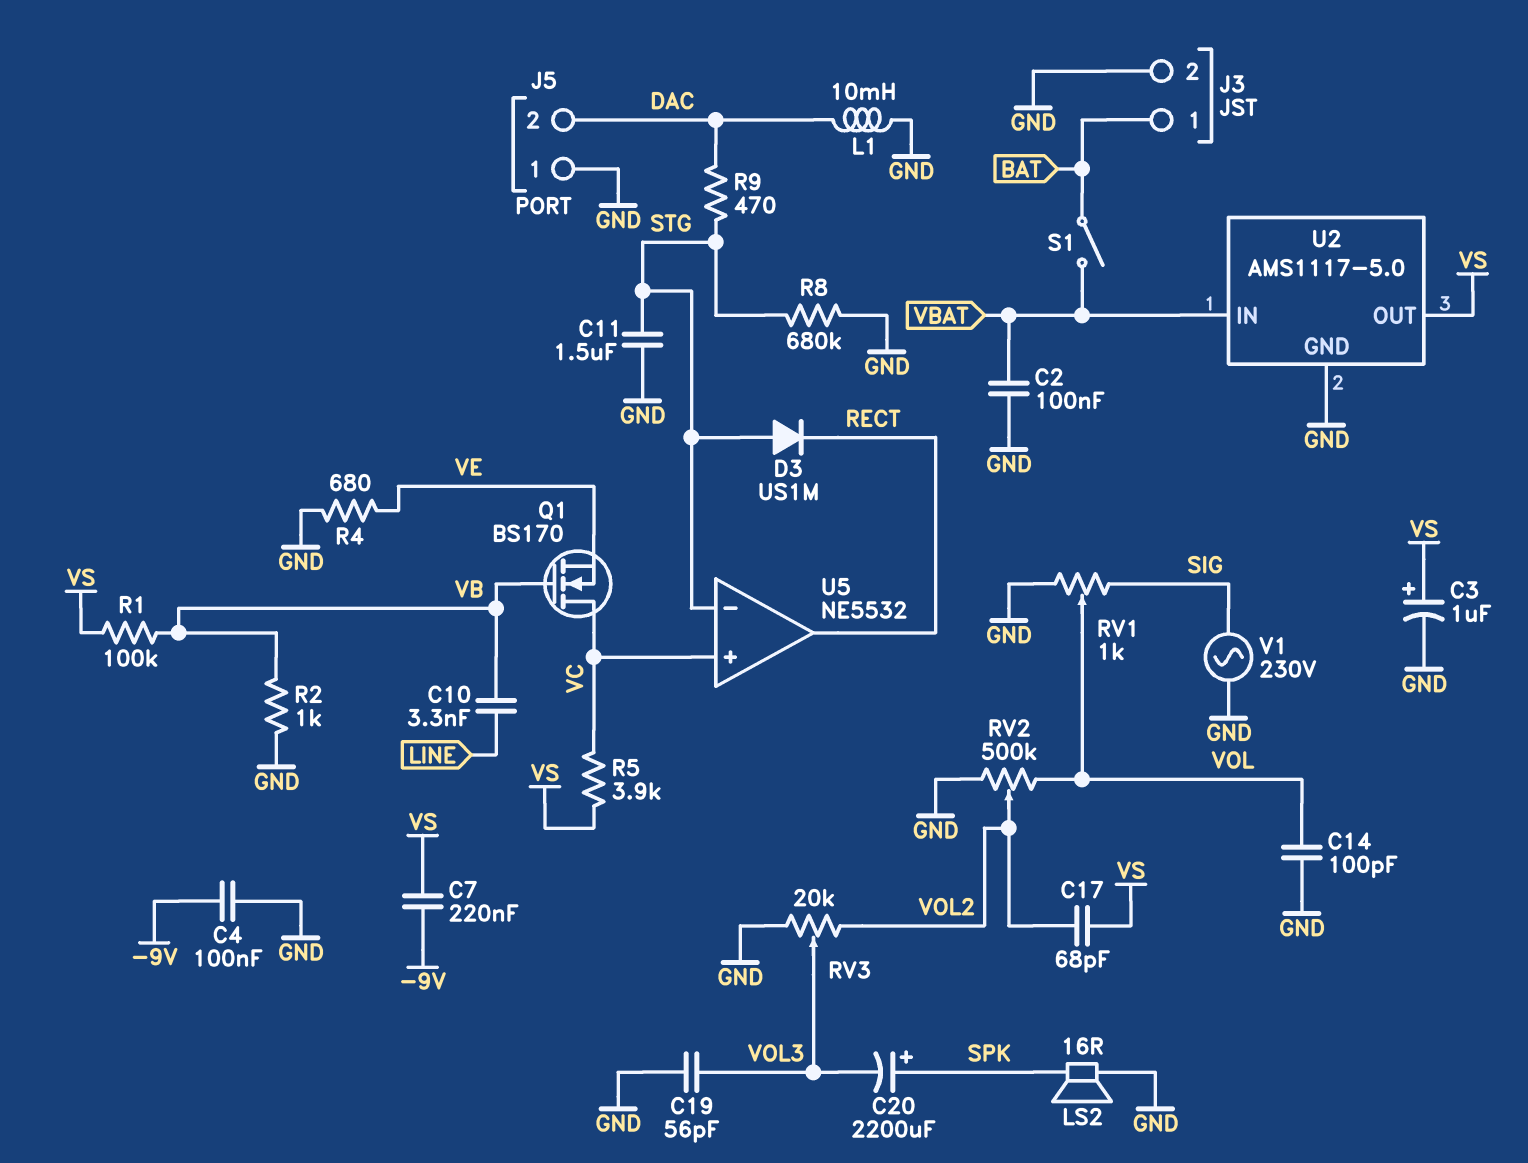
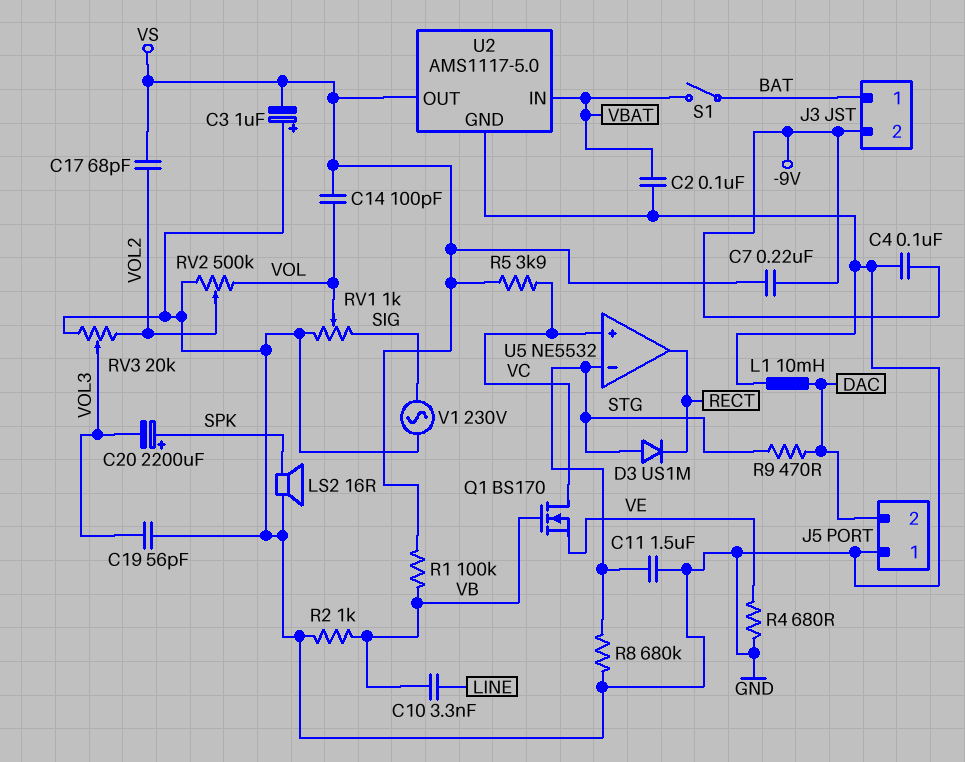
C3: 1uF (plus VS, minus GND) -> 1uF (plus GND, minus VS)
C14: 100pF (GND, VOL) -> 100pF (VOL, VS)
J3 pin 2: GND -> -9V

